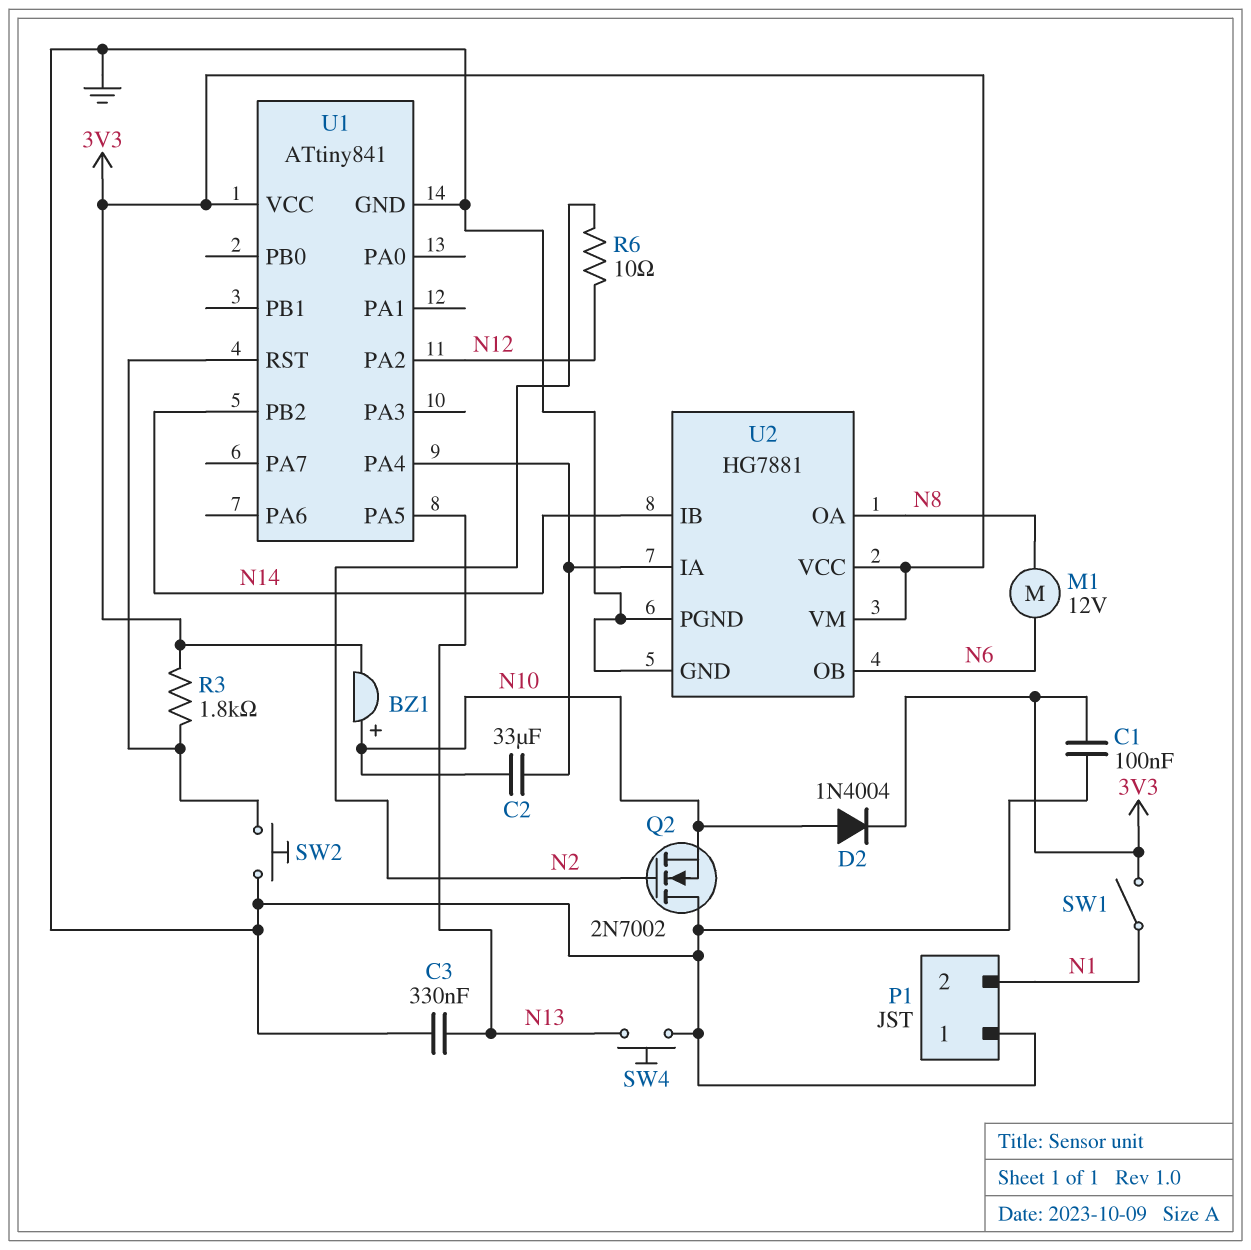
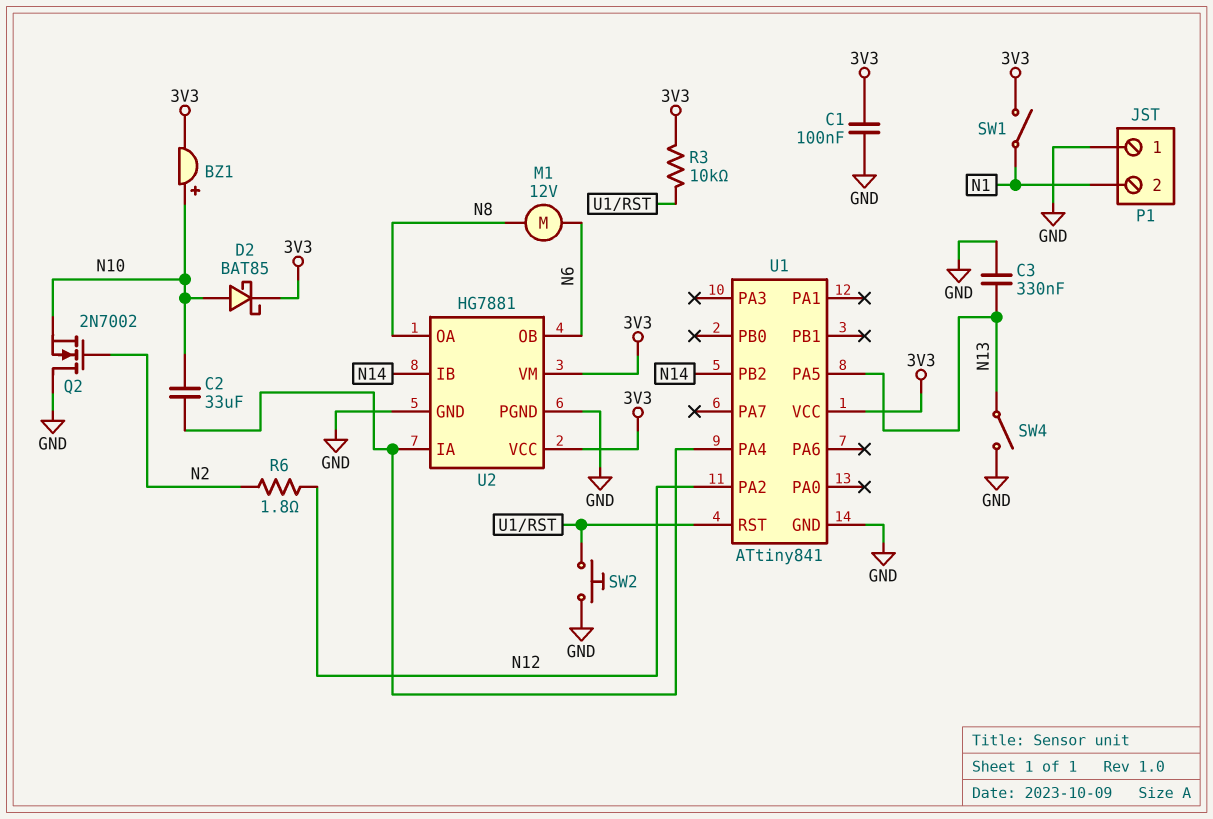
D2: diode 1N4004 (A N10, K 3V3) -> schottky BAT85 (A N10, K 3V3)
R3: 1.8k (3V3, U1/RST) -> 10k (3V3, U1/RST)
R6: 10 (N2, N12) -> 1.8 (N2, N12)
SW4: button (GND, N13) -> switch (GND, N13)

